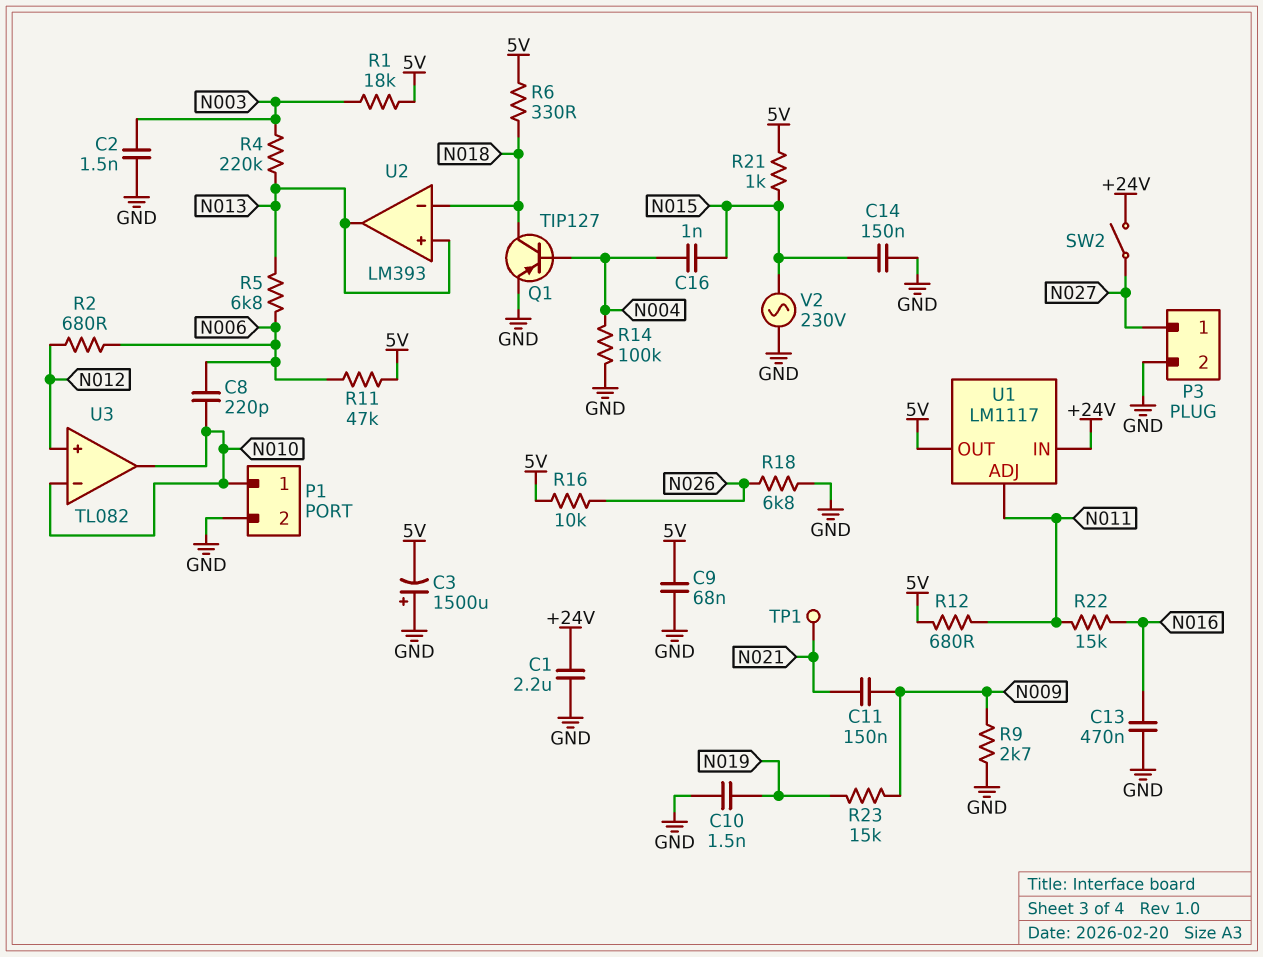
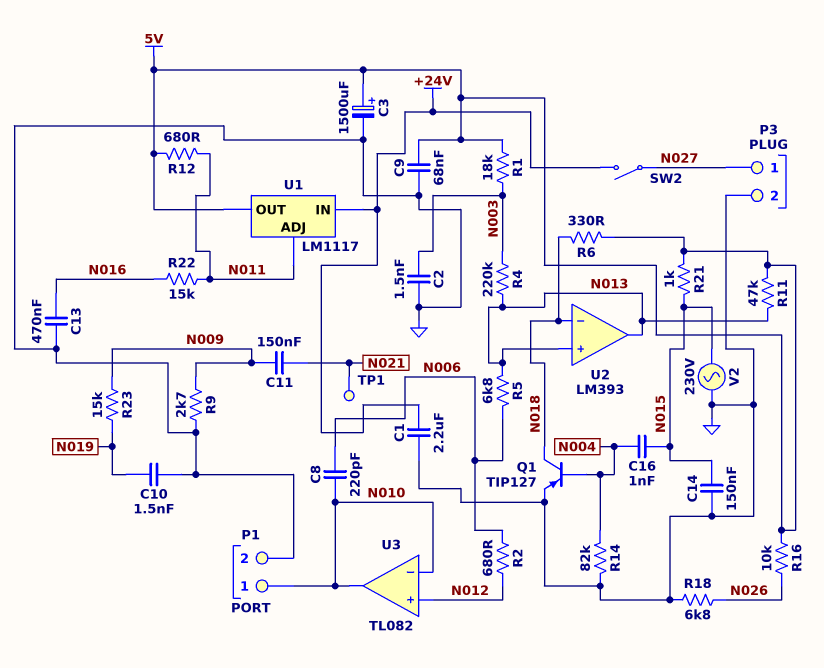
C3: 1500uF (plus GND, minus 5V) -> 1500uF (plus 5V, minus GND)
R11: 47k (5V, N006) -> 47k (5V, N013)
R14: 100k (GND, N004) -> 82k (GND, N004)

